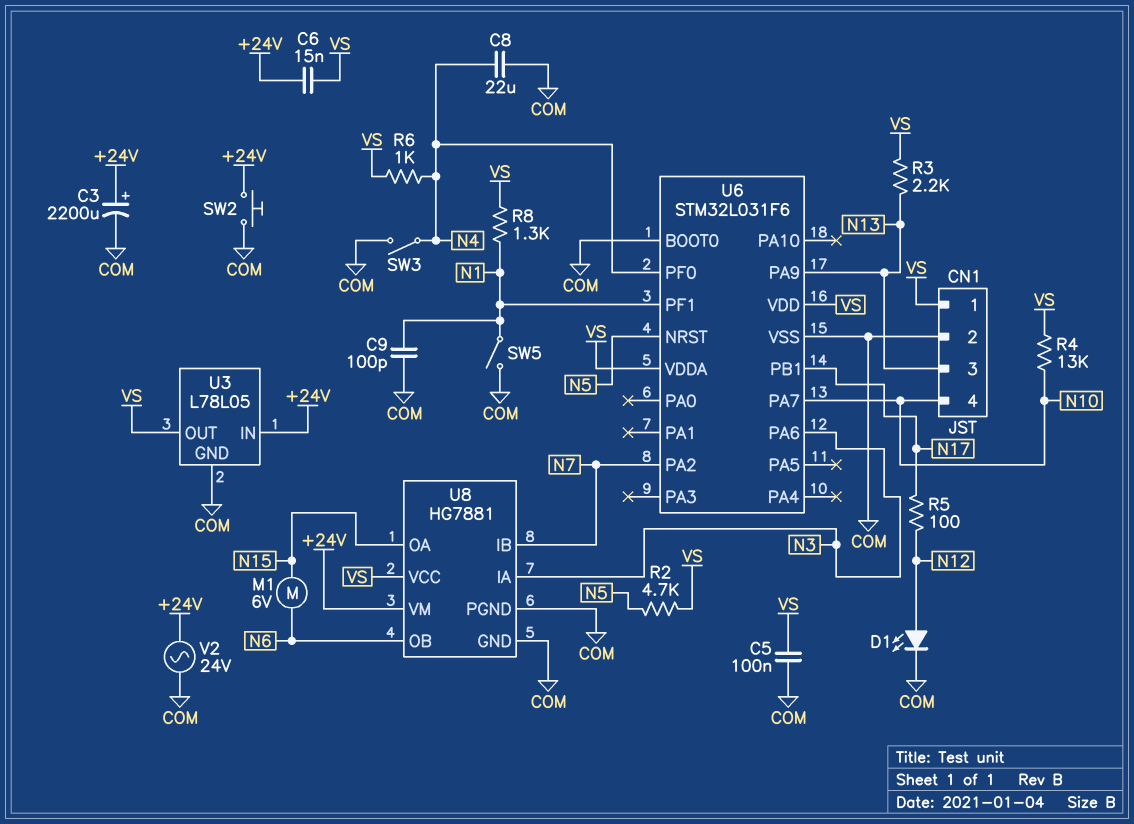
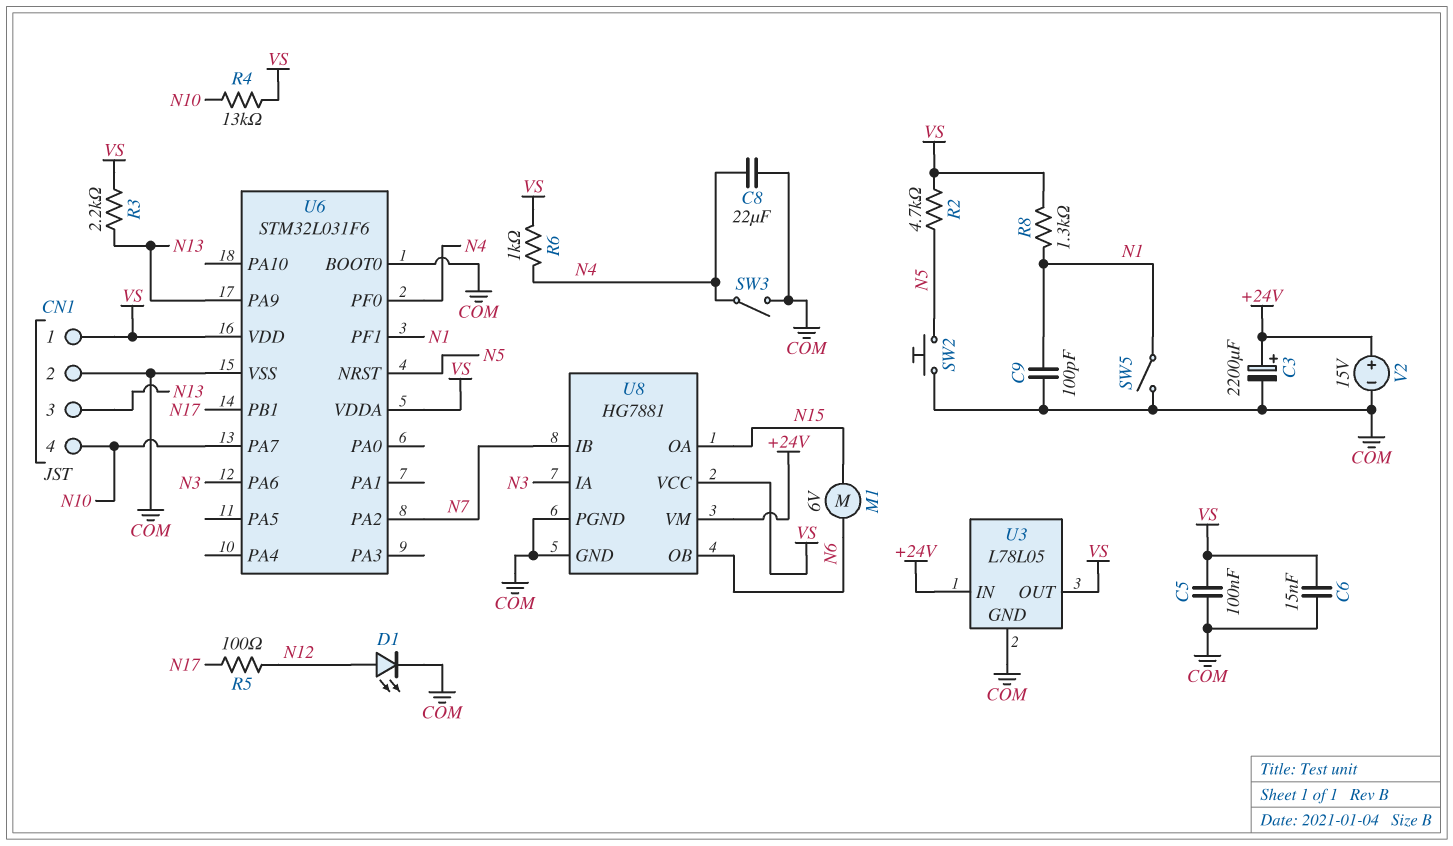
C6: 15nF (+24V, VS) -> 15nF (COM, VS)
SW2: button (+24V, COM) -> button (COM, N5)
V2: AC 24V (+24V, COM) -> 15V (plus +24V, minus COM)

